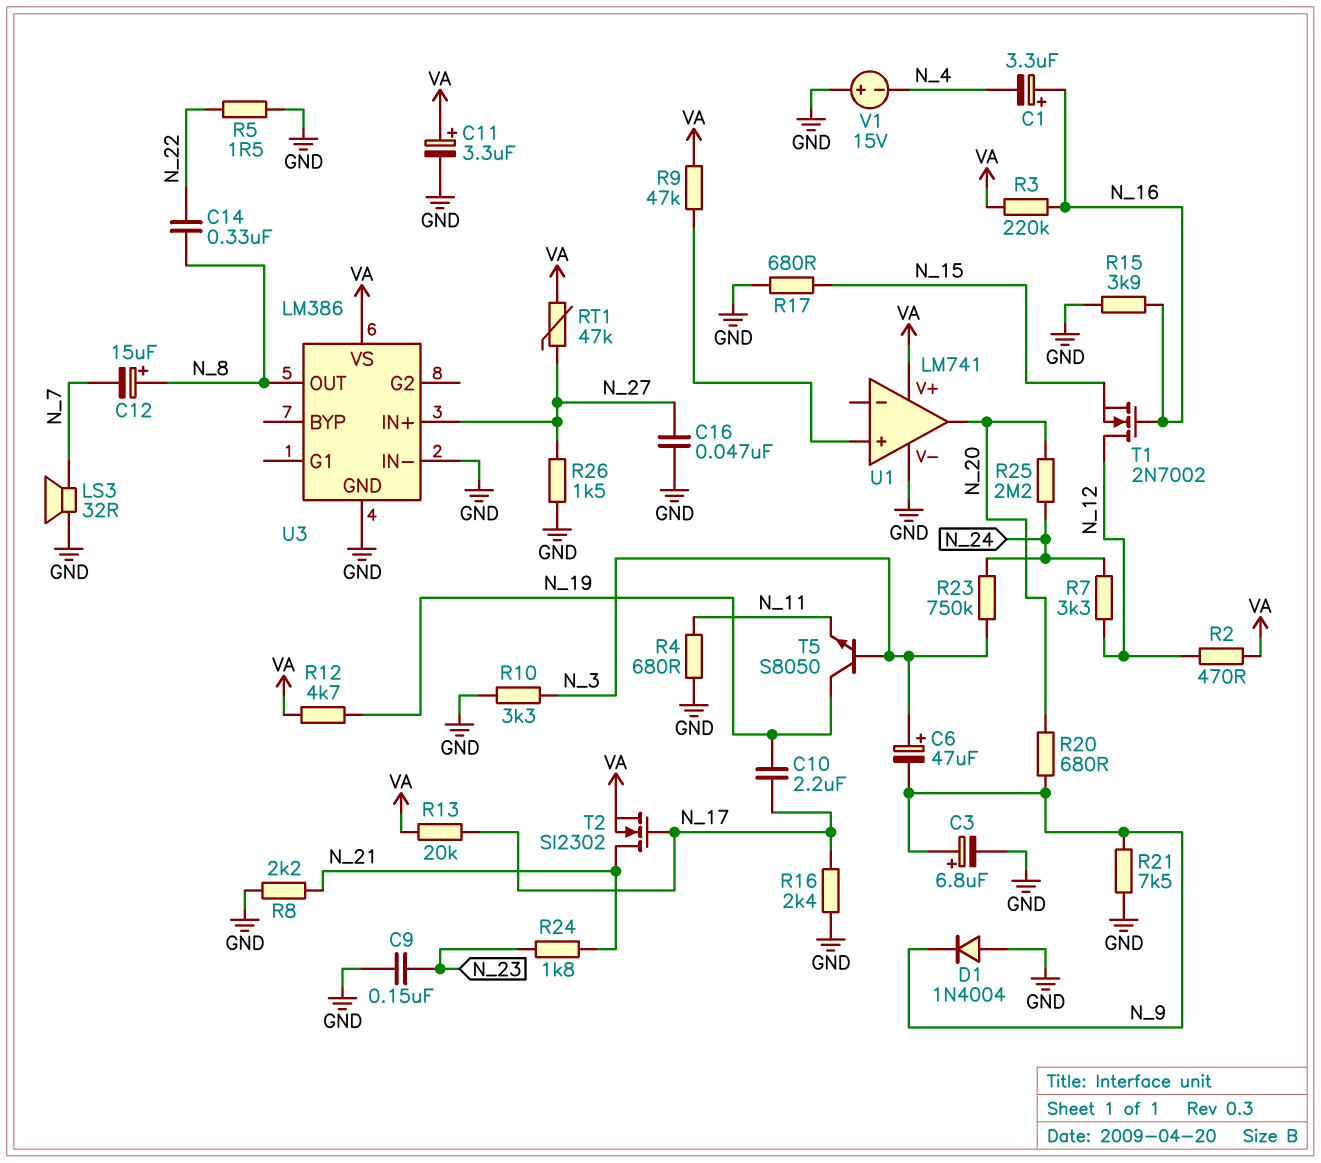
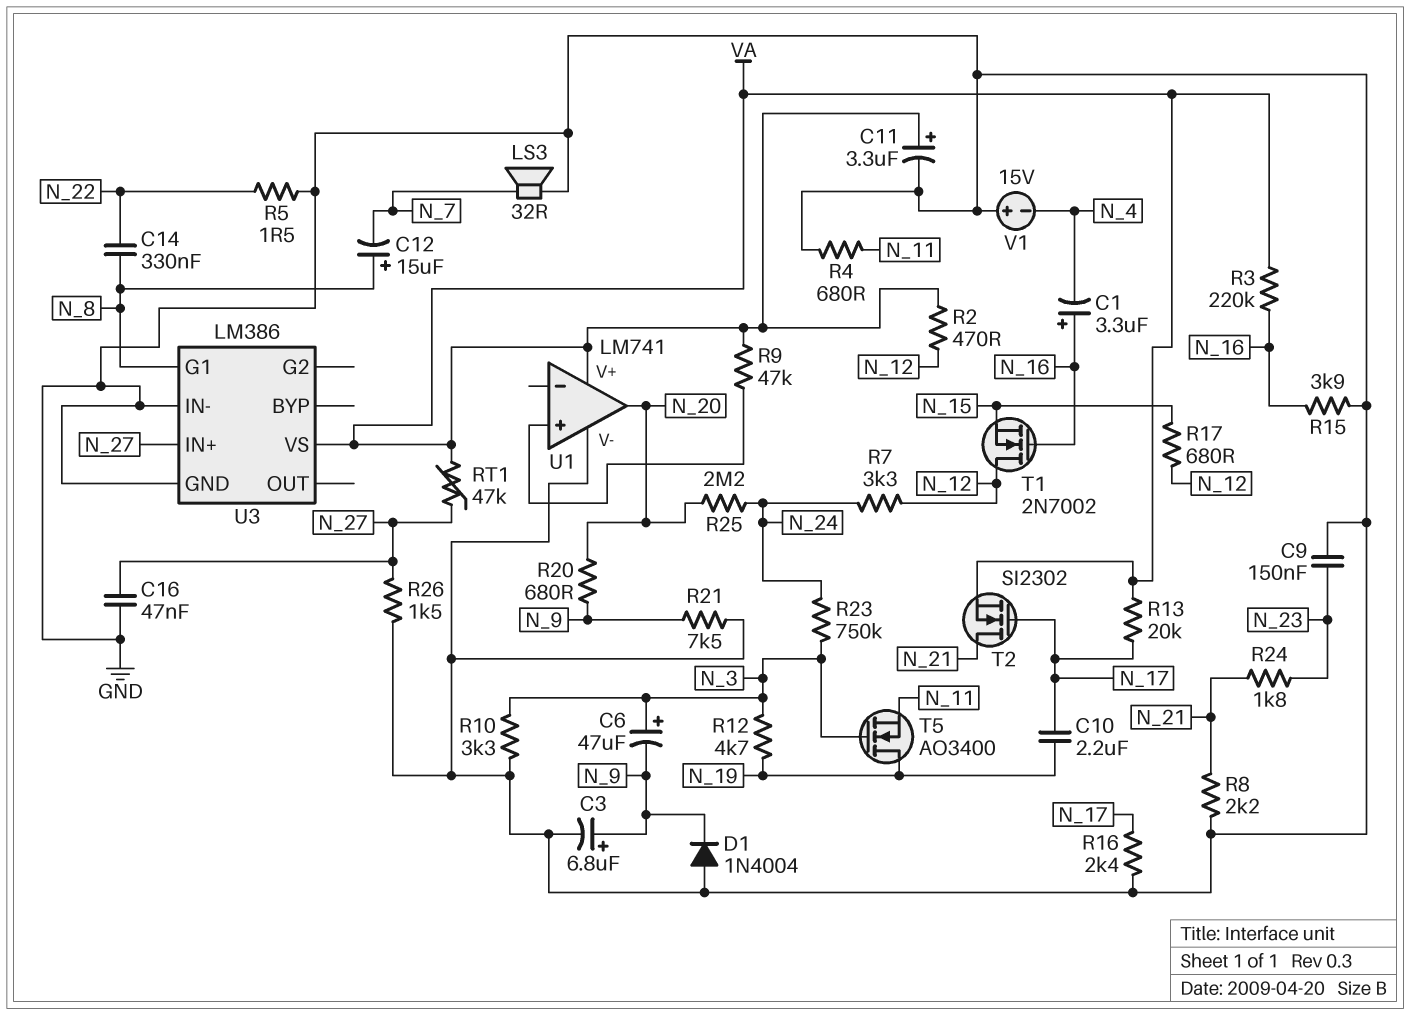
R12: 4.7k (N_19, VA) -> 4.7k (N_3, N_19)
R17: 680 (GND, N_15) -> 680 (N_12, N_15)
T5: NPN S8050 (B N_3, C N_19, E N_11) -> NMOS AO3400 (G N_3, D N_19, S N_11)
U3 pin G1: none -> N_8
U3 pin OUT: N_8 -> none

